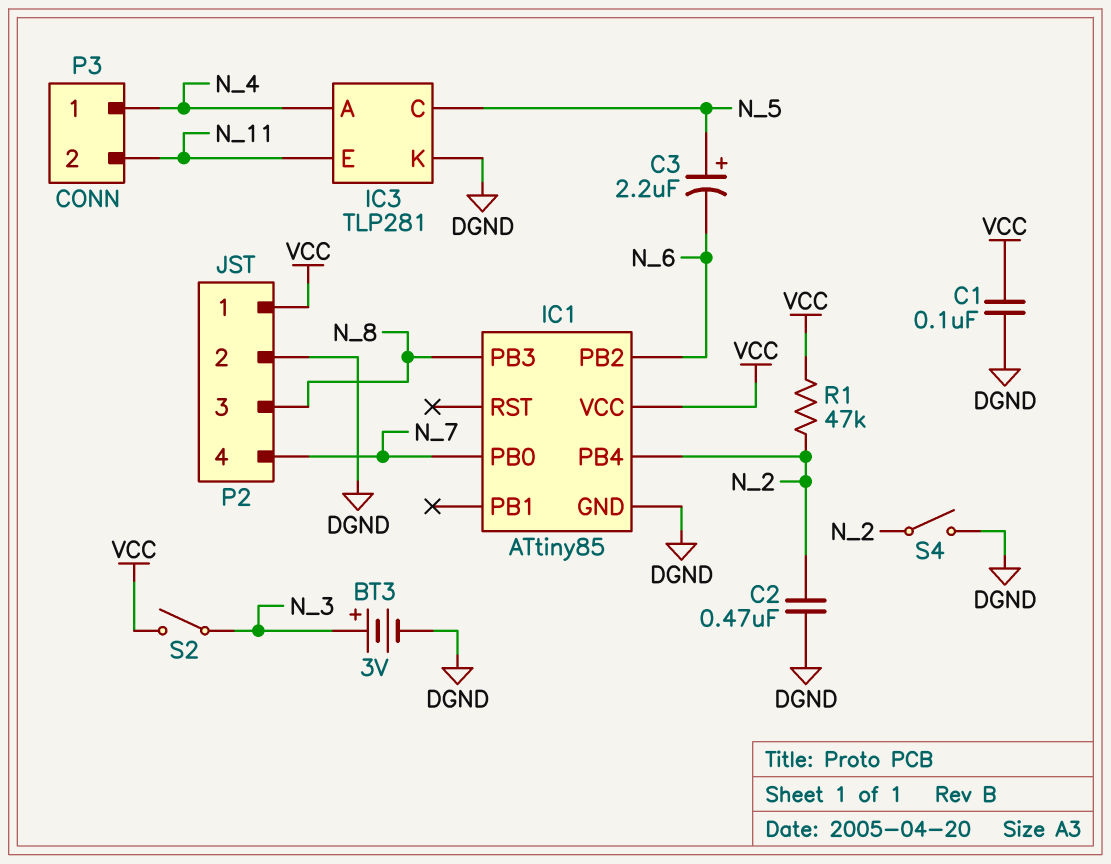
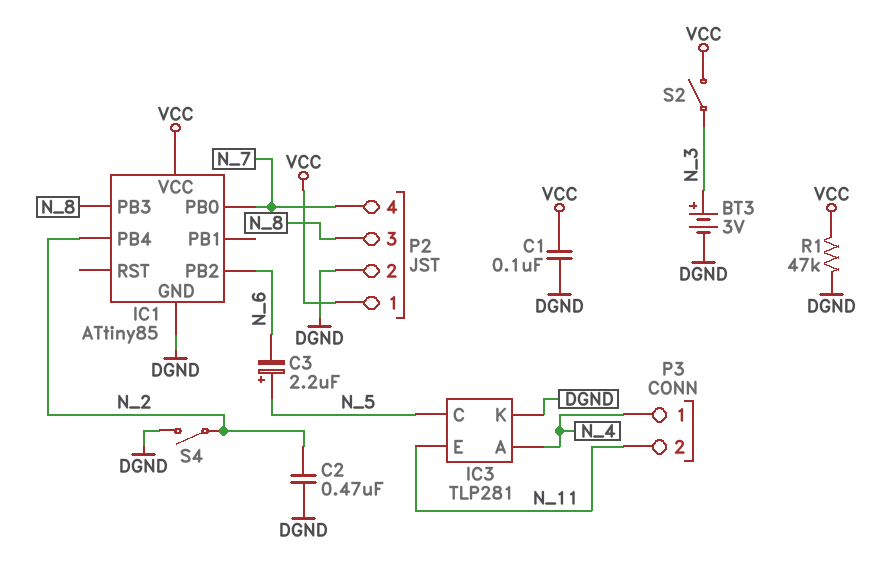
R1: 47k (N_2, VCC) -> 47k (DGND, VCC)

